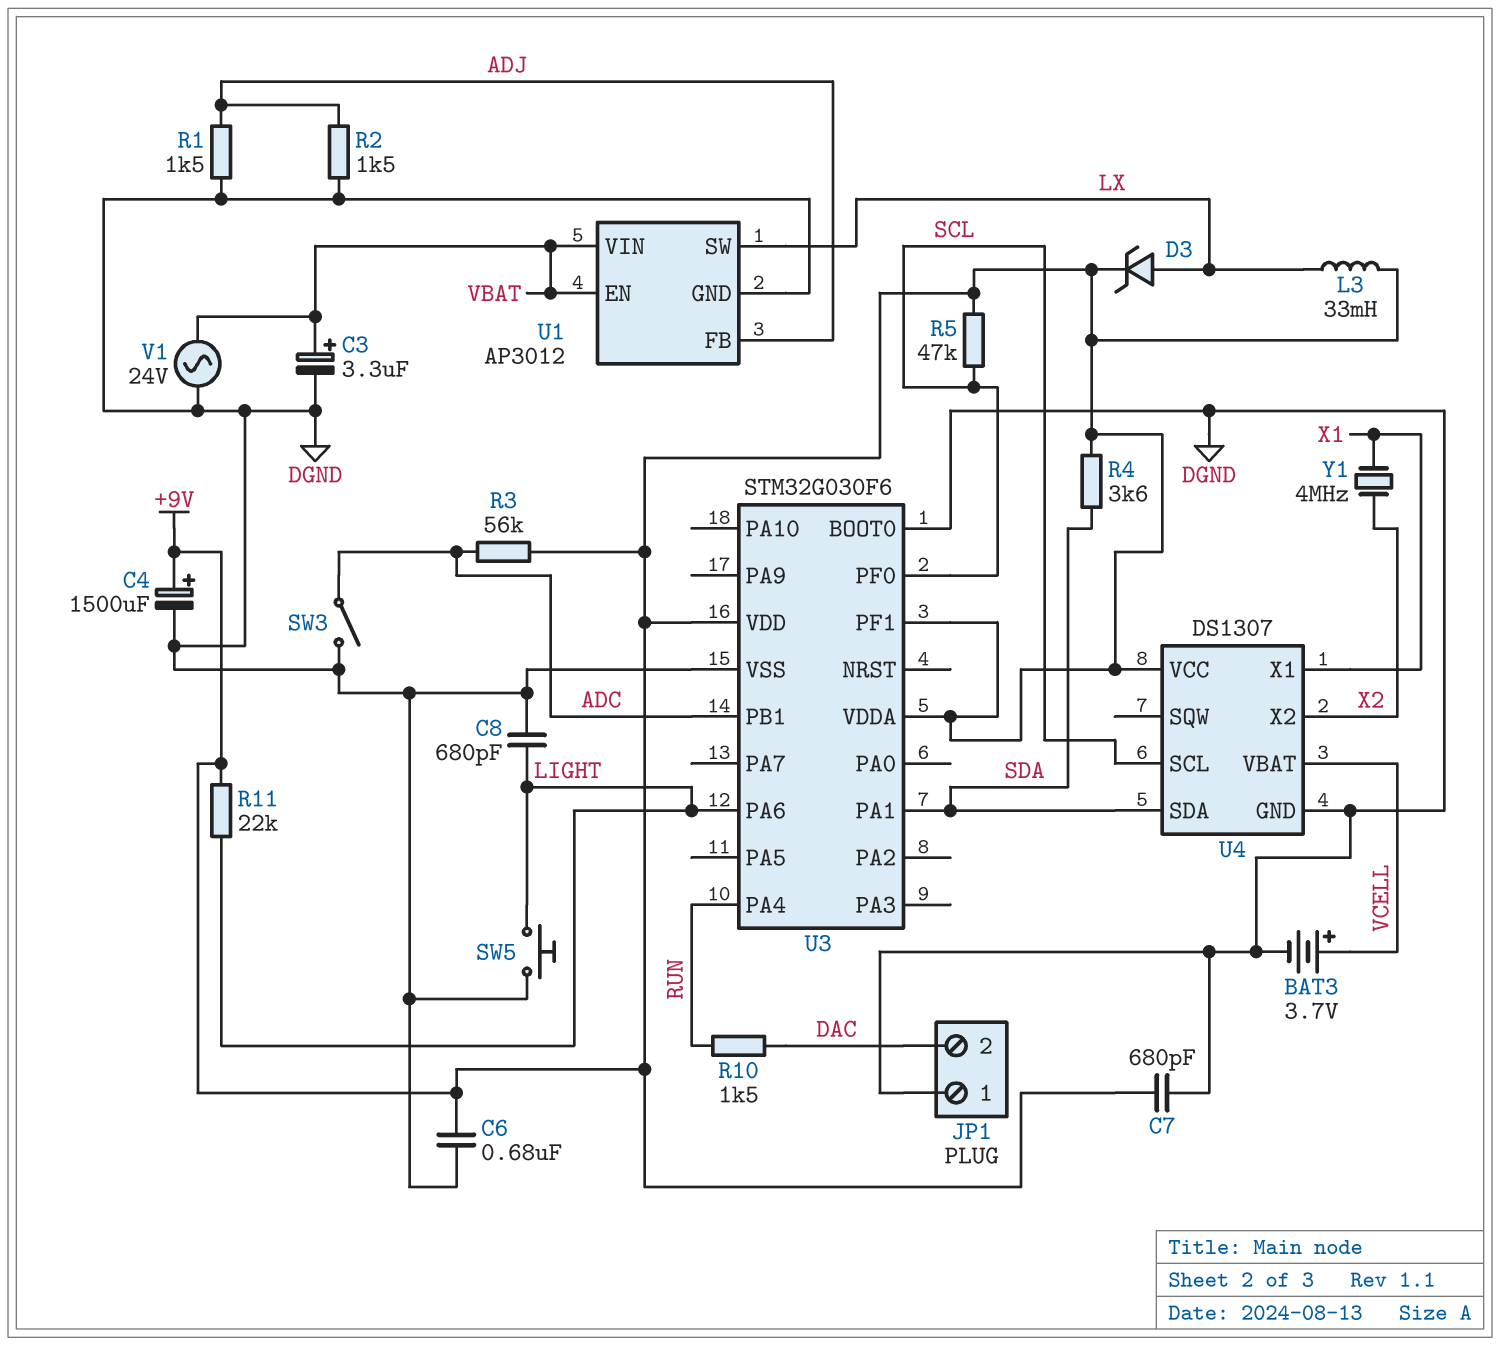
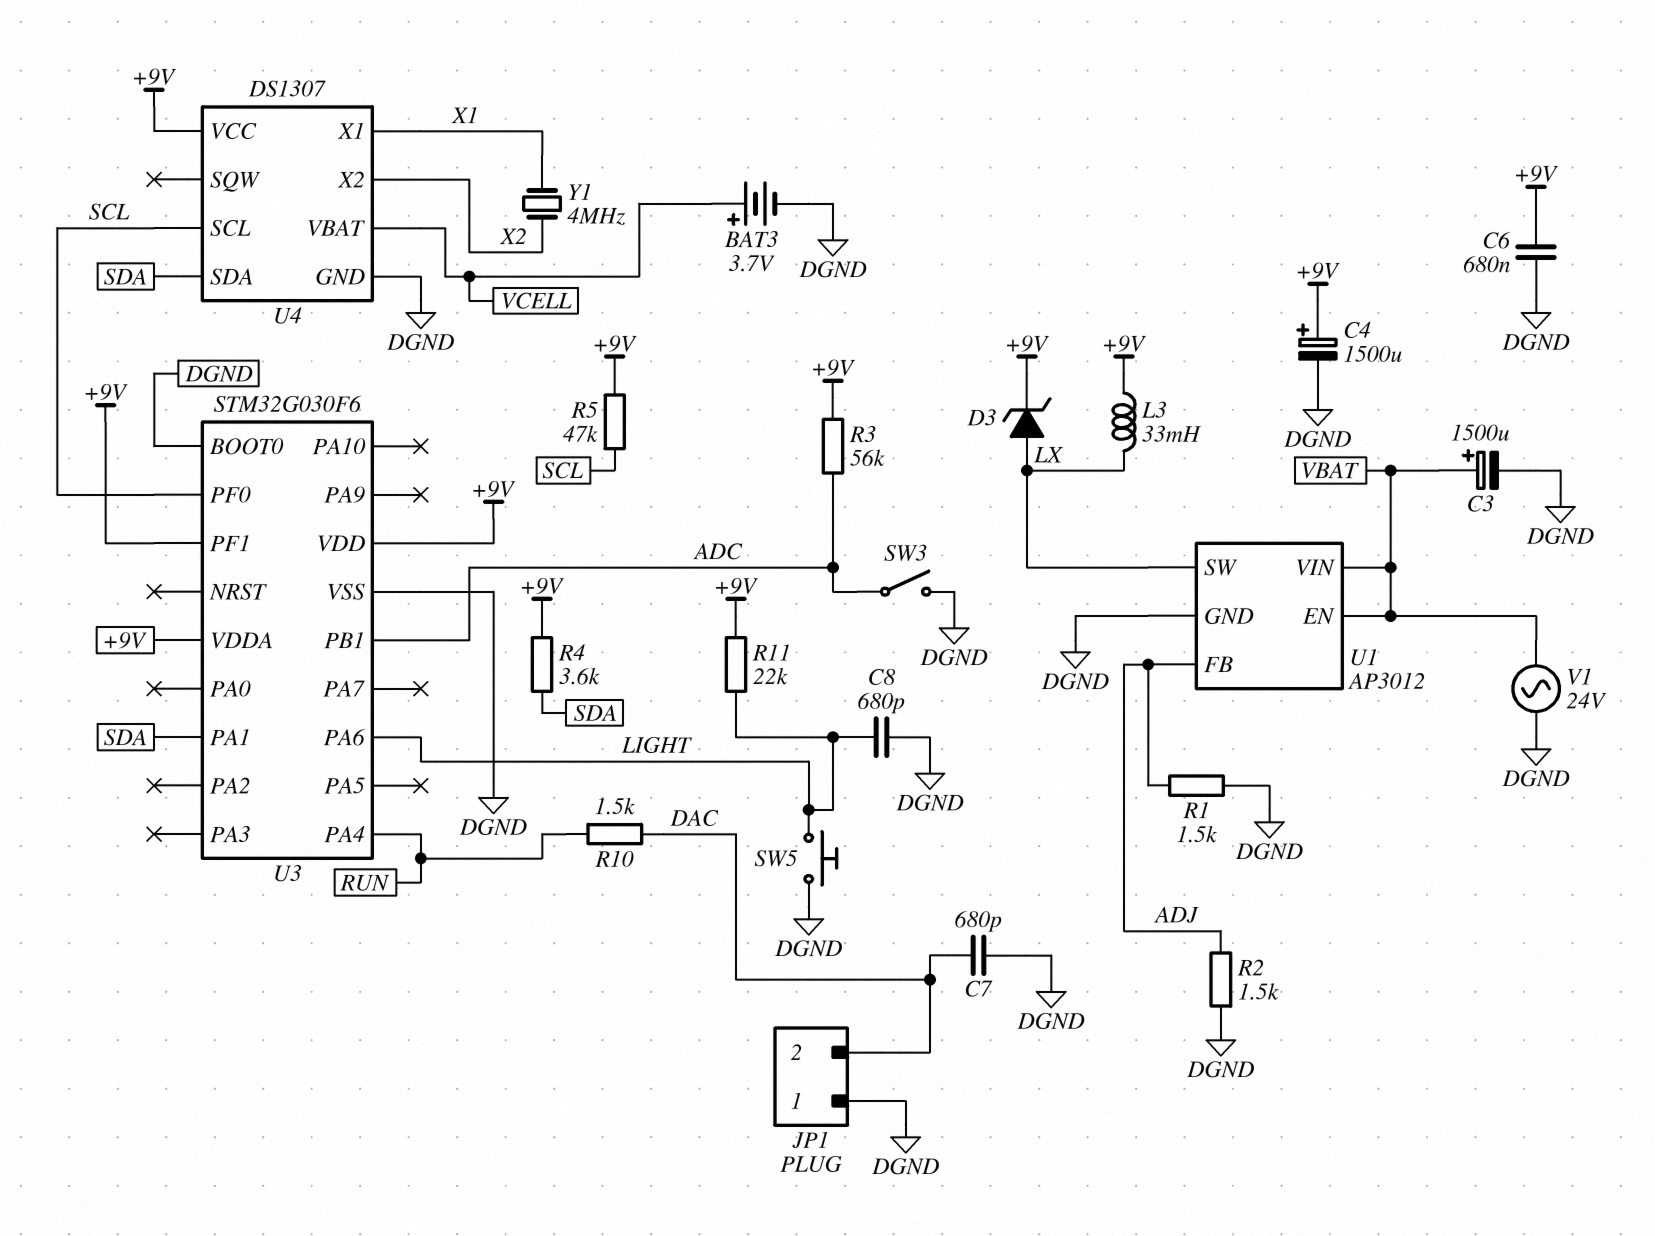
C3: 3.3uF (plus VBAT, minus DGND) -> 1500uF (plus VBAT, minus DGND)
C7: 680pF (+9V, DGND) -> 680pF (DAC, DGND)

